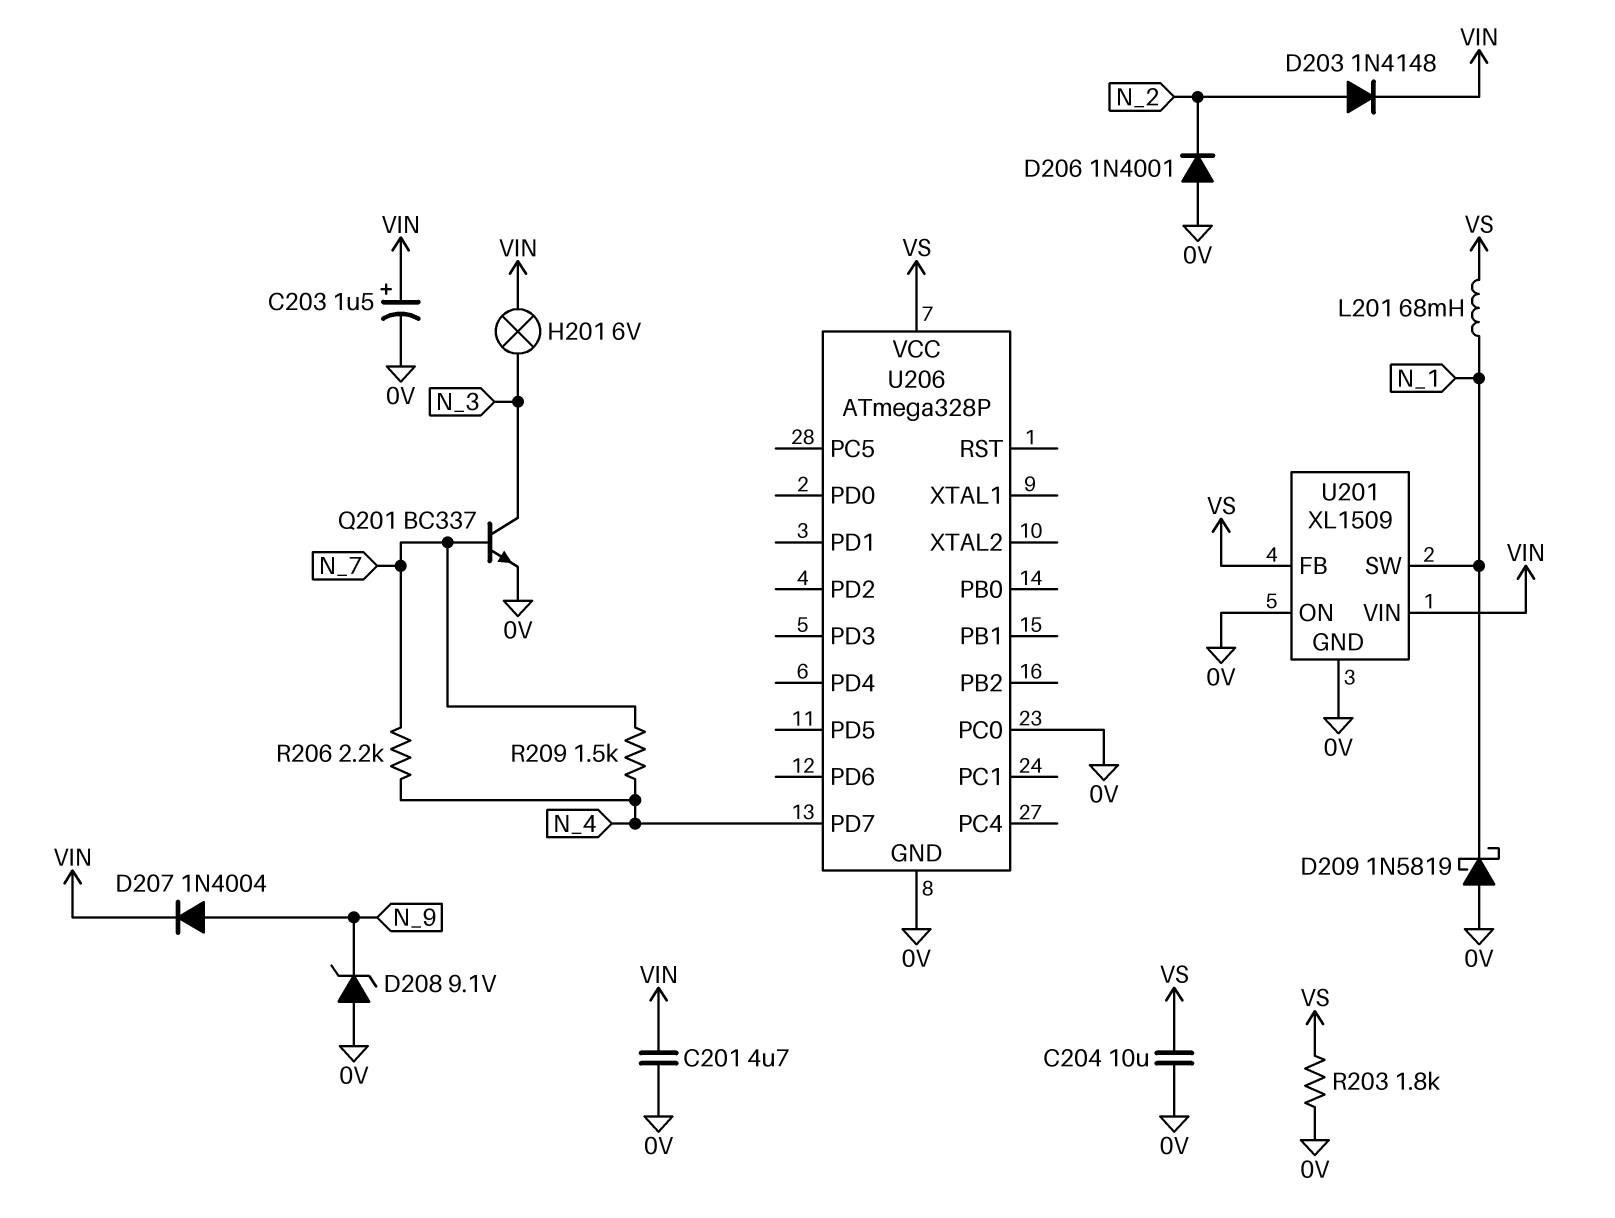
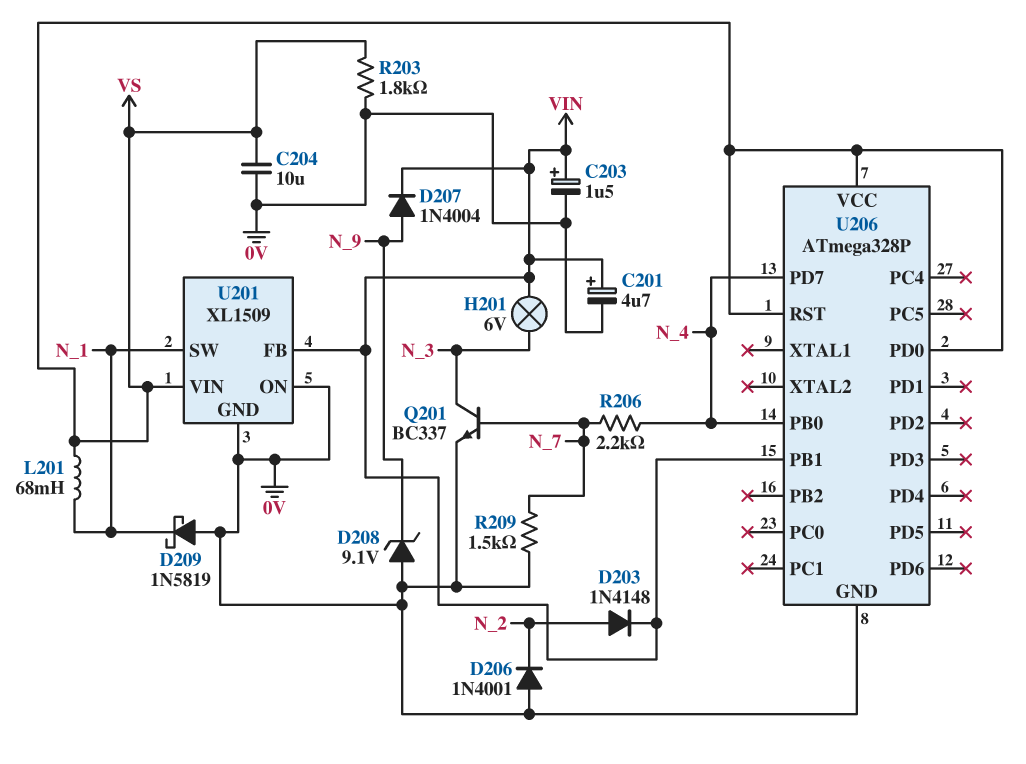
C201: 4.7uF (0V, VIN) -> 4.7uF (plus VIN, minus 0V)
R209: 1.5k (N_4, N_7) -> 1.5k (0V, N_7)
U201 pin FB: VS -> VIN
U201 pin VIN: VIN -> VS
U206 pin PB0: none -> N_4
U206 pin PB1: none -> VIN
U206 pin PC0: 0V -> none
U206 pin PD0: none -> VS
U206 pin RST: none -> VS

